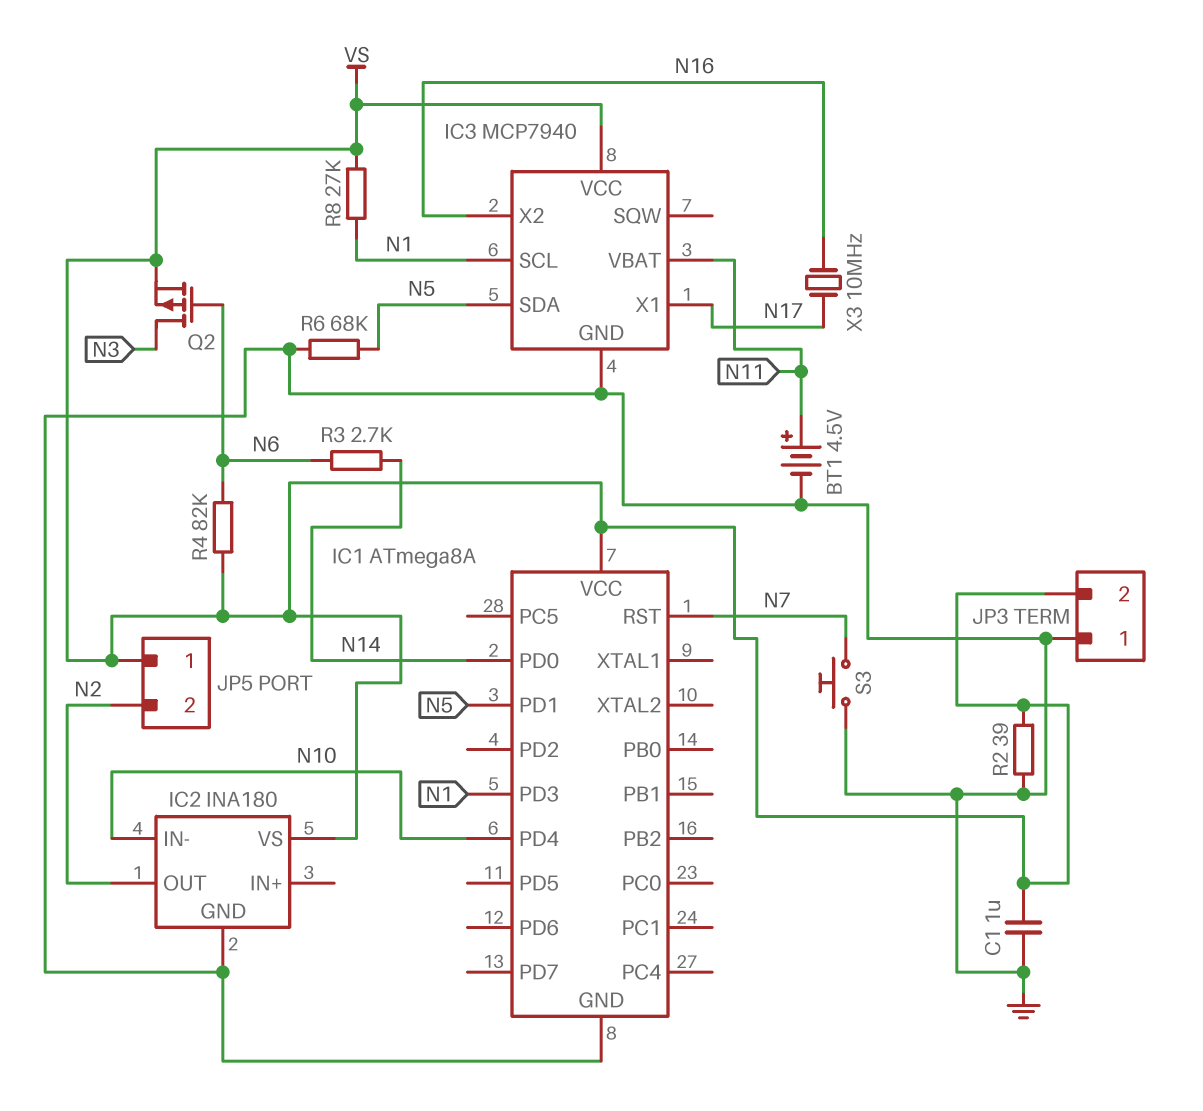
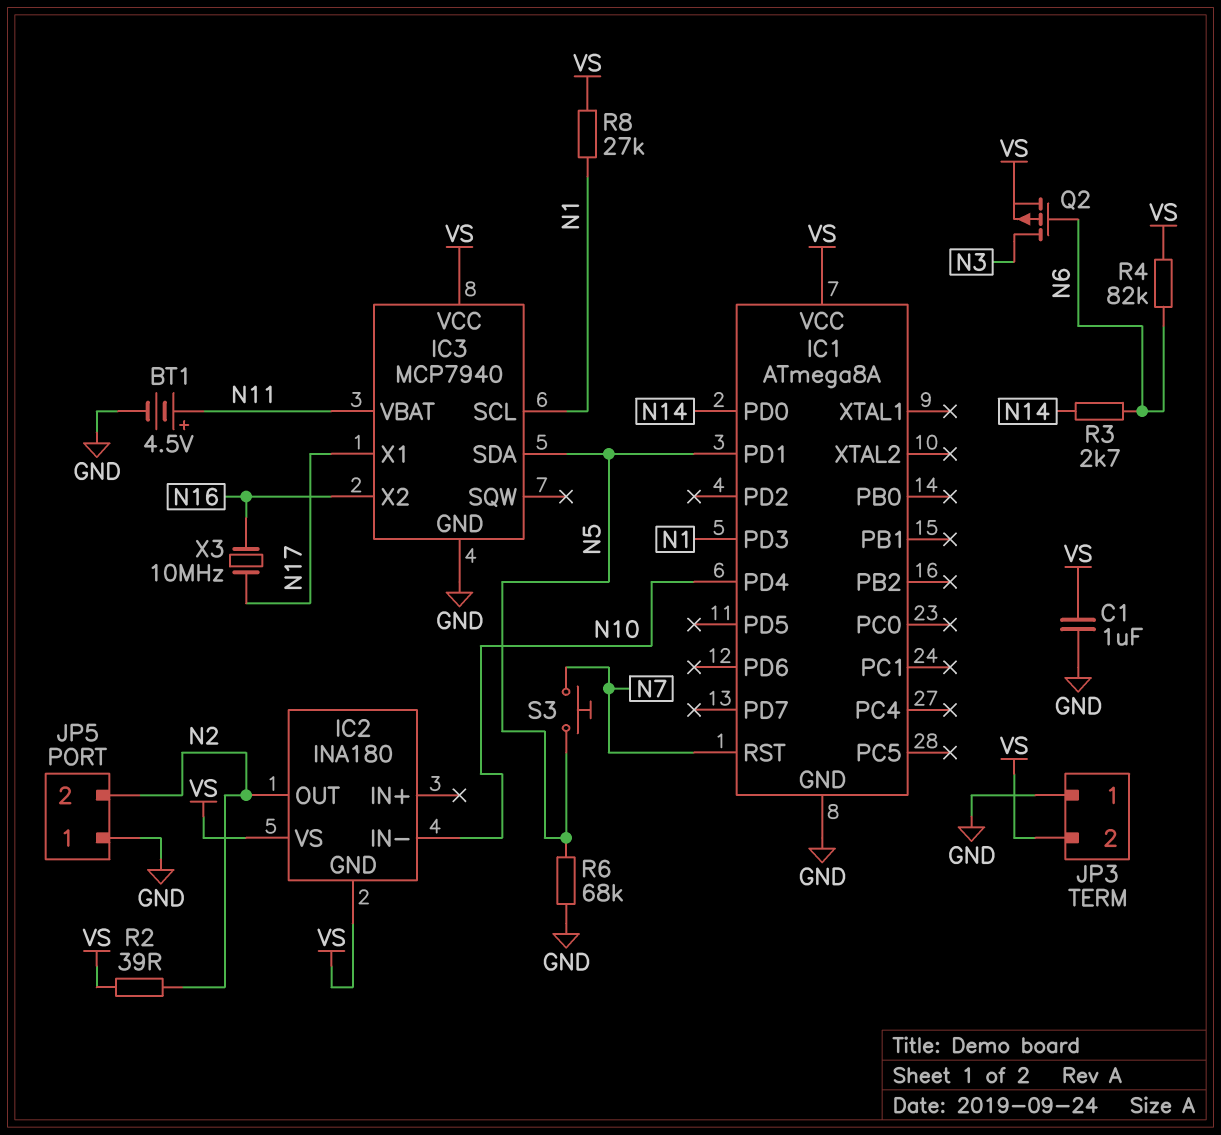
IC2 pin GND: GND -> VS
JP5 pin 1: VS -> GND
R2: 39 (GND, VS) -> 39 (N2, VS)
S3: button (GND, N7) -> button (N5, N7)

